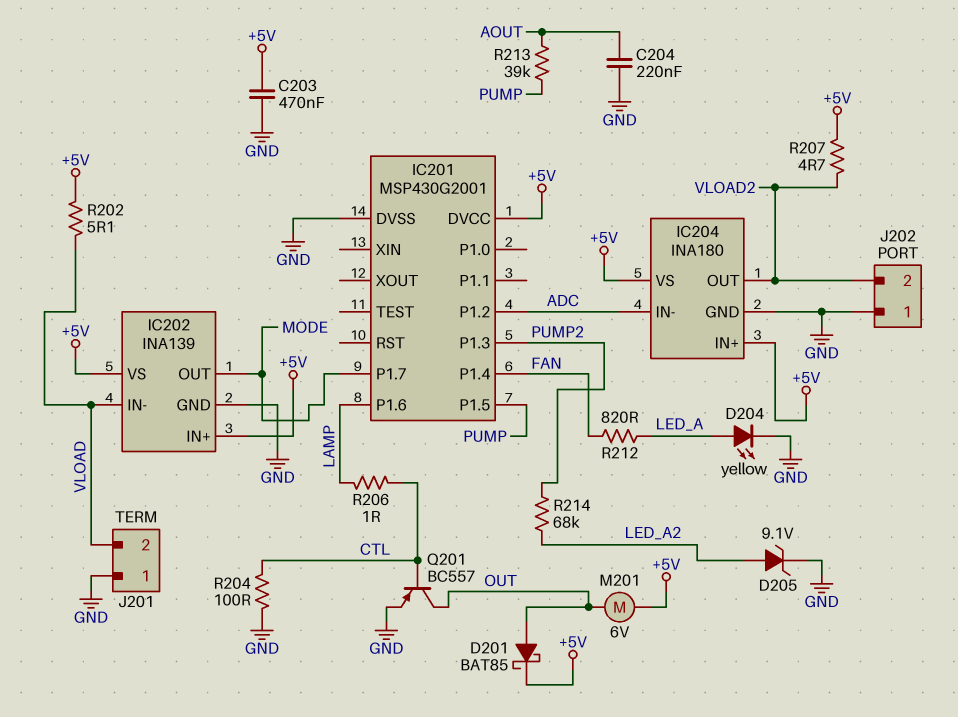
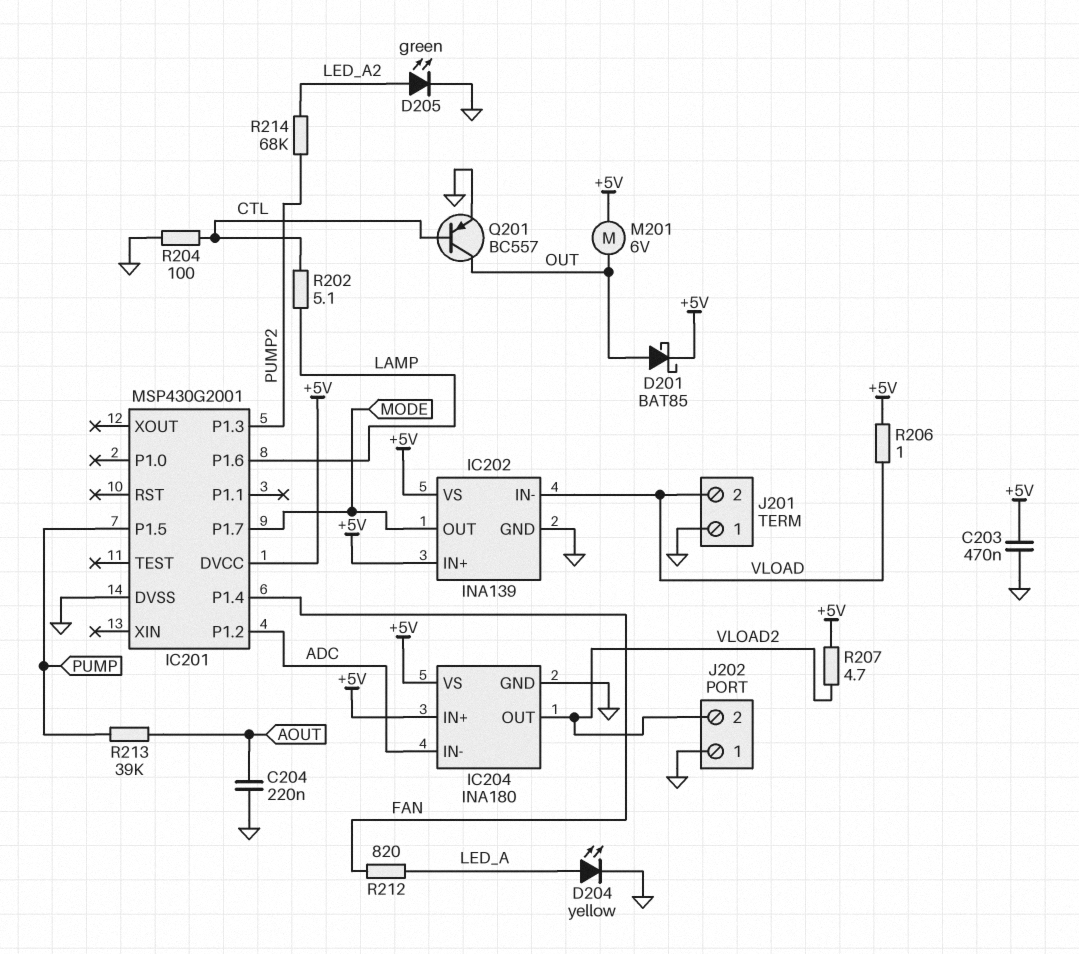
D205: zener 9.1V (A LED_A2, K GND) -> LED green (A LED_A2, K GND)
R202: 5.1 (+5V, VLOAD) -> 5.1 (CTL, LAMP)
R206: 1 (CTL, LAMP) -> 1 (+5V, VLOAD)

